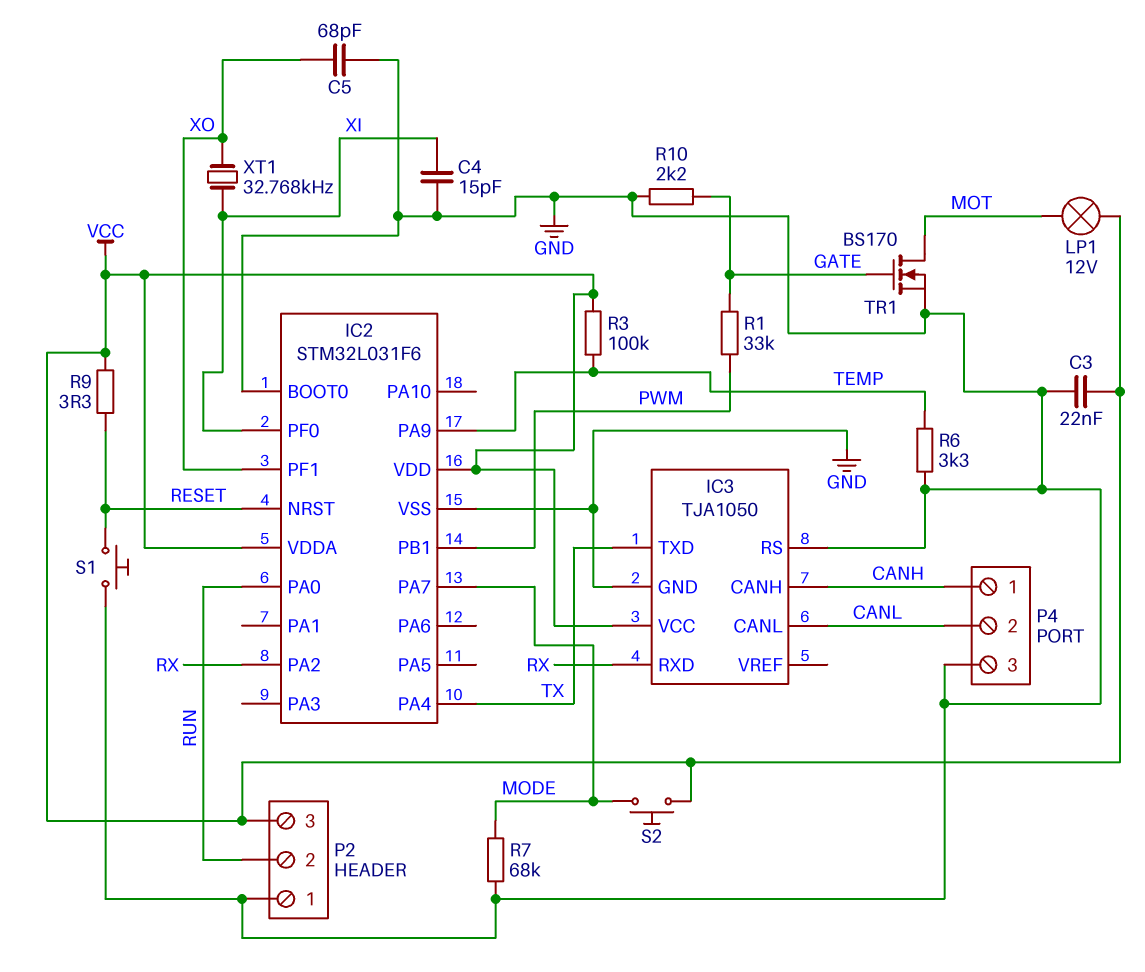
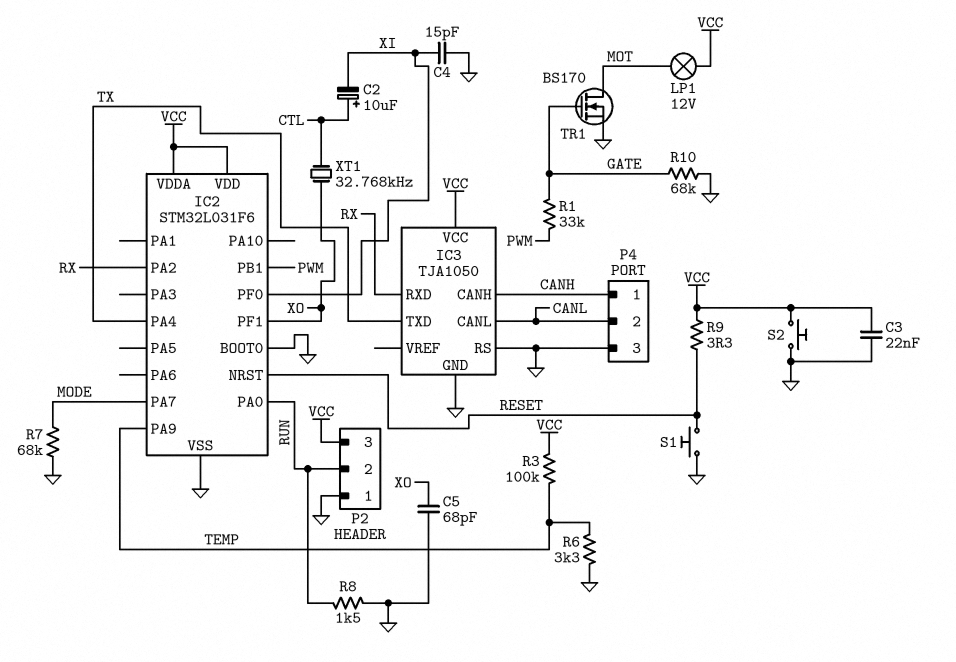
C2: none -> 10uF (plus CTL, minus XI)
R8: none -> 1.5k (GND, RUN)
R10: 2.2k (GATE, GND) -> 68k (GATE, GND)
S2: button (MODE, VCC) -> button (GND, VCC)
XT1: 32.768kHz (XI, XO) -> 32.768kHz (CTL, XO)

